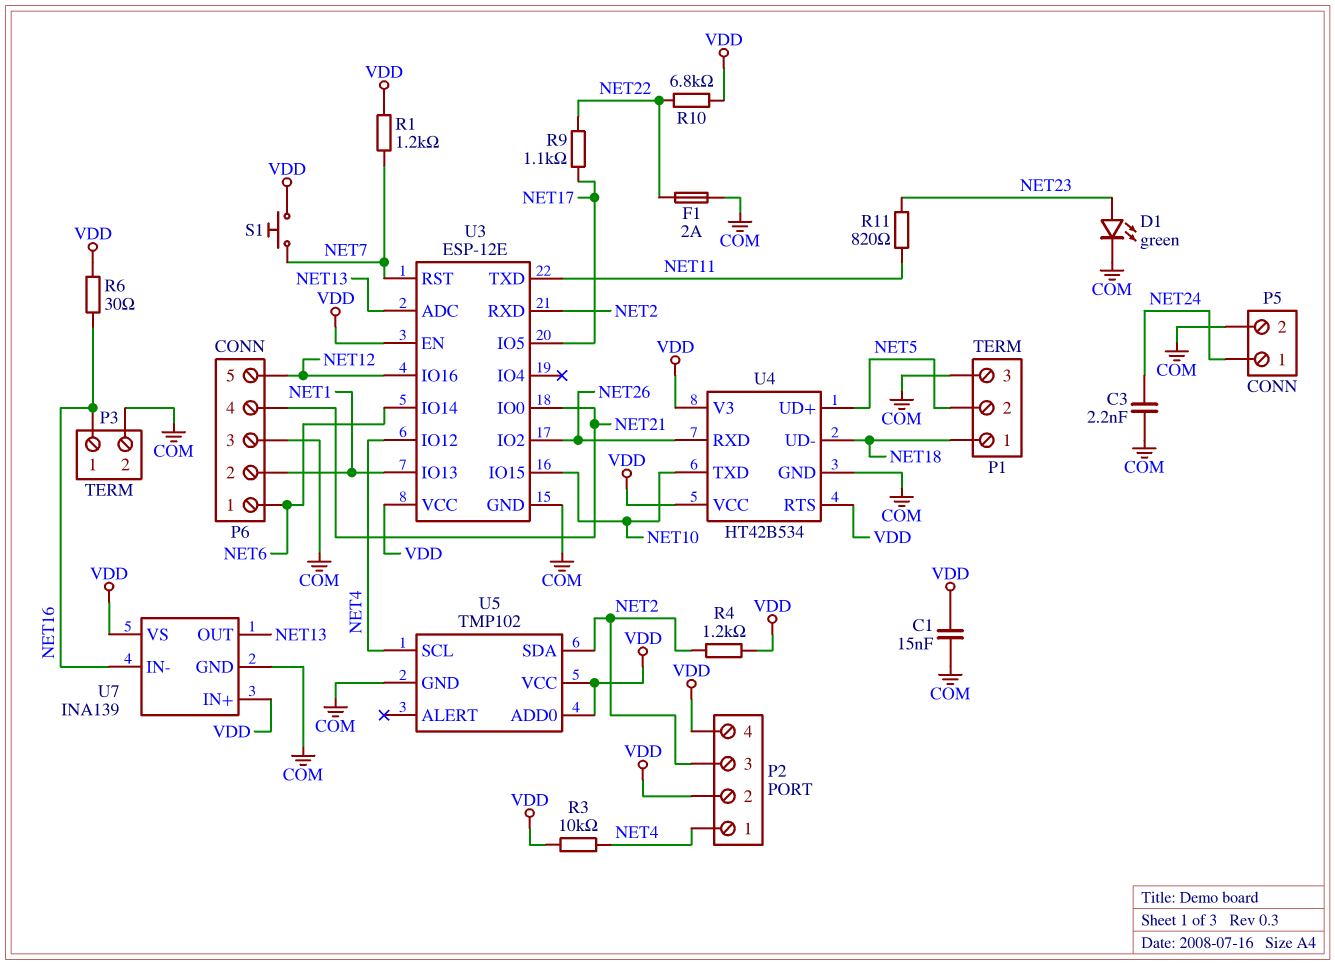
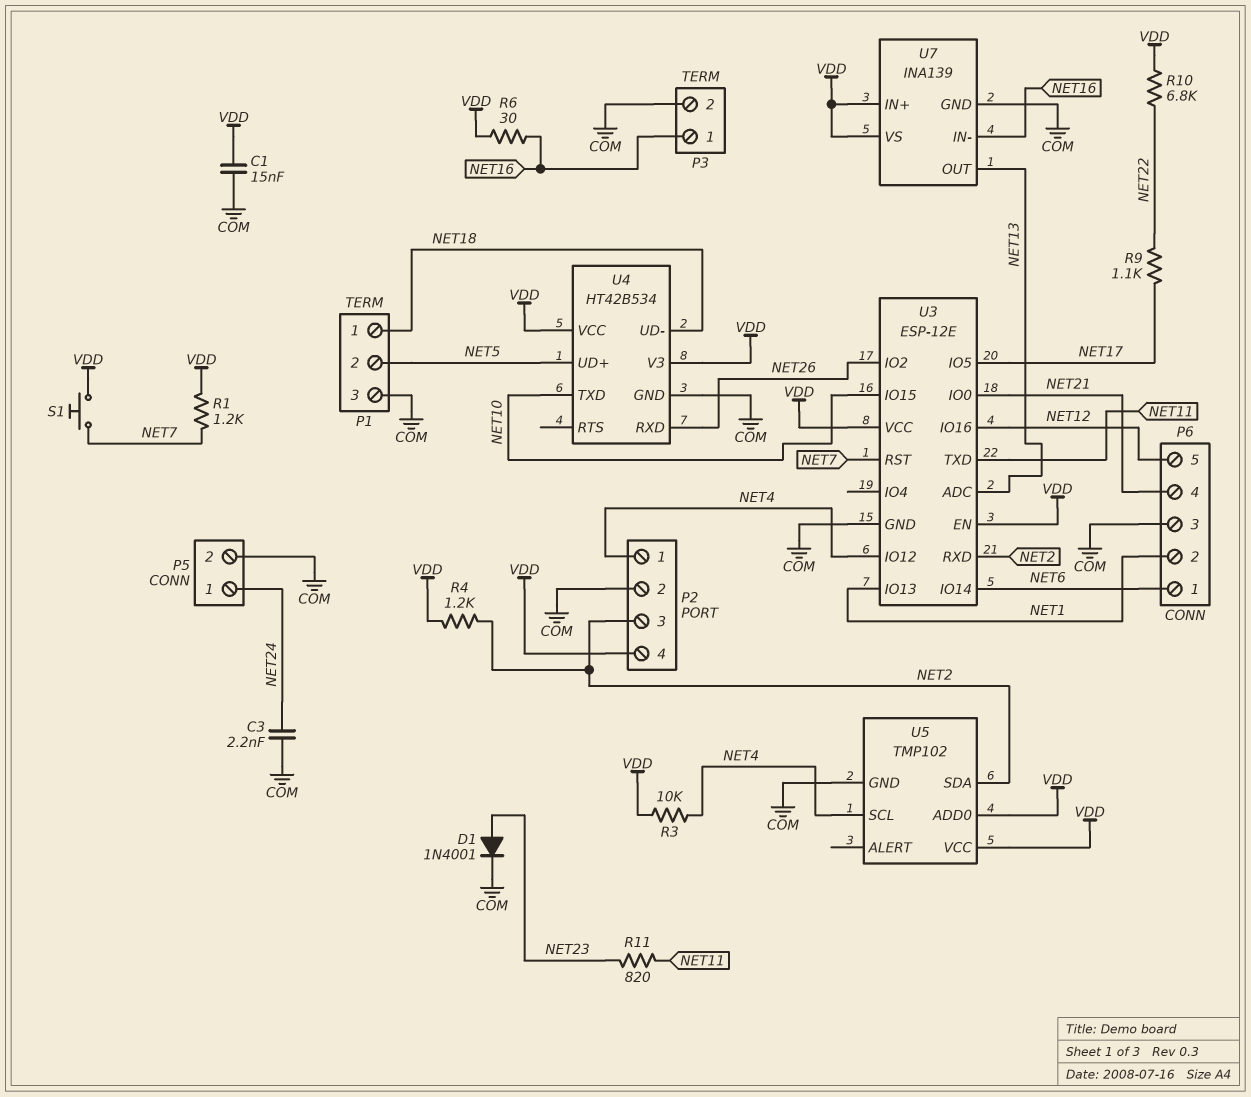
D1: LED green (A NET23, K COM) -> diode 1N4001 (A NET23, K COM)
F1: 2A (COM, NET22) -> none
P2 pin 2: VDD -> COM
U4 pin RTS: VDD -> none

